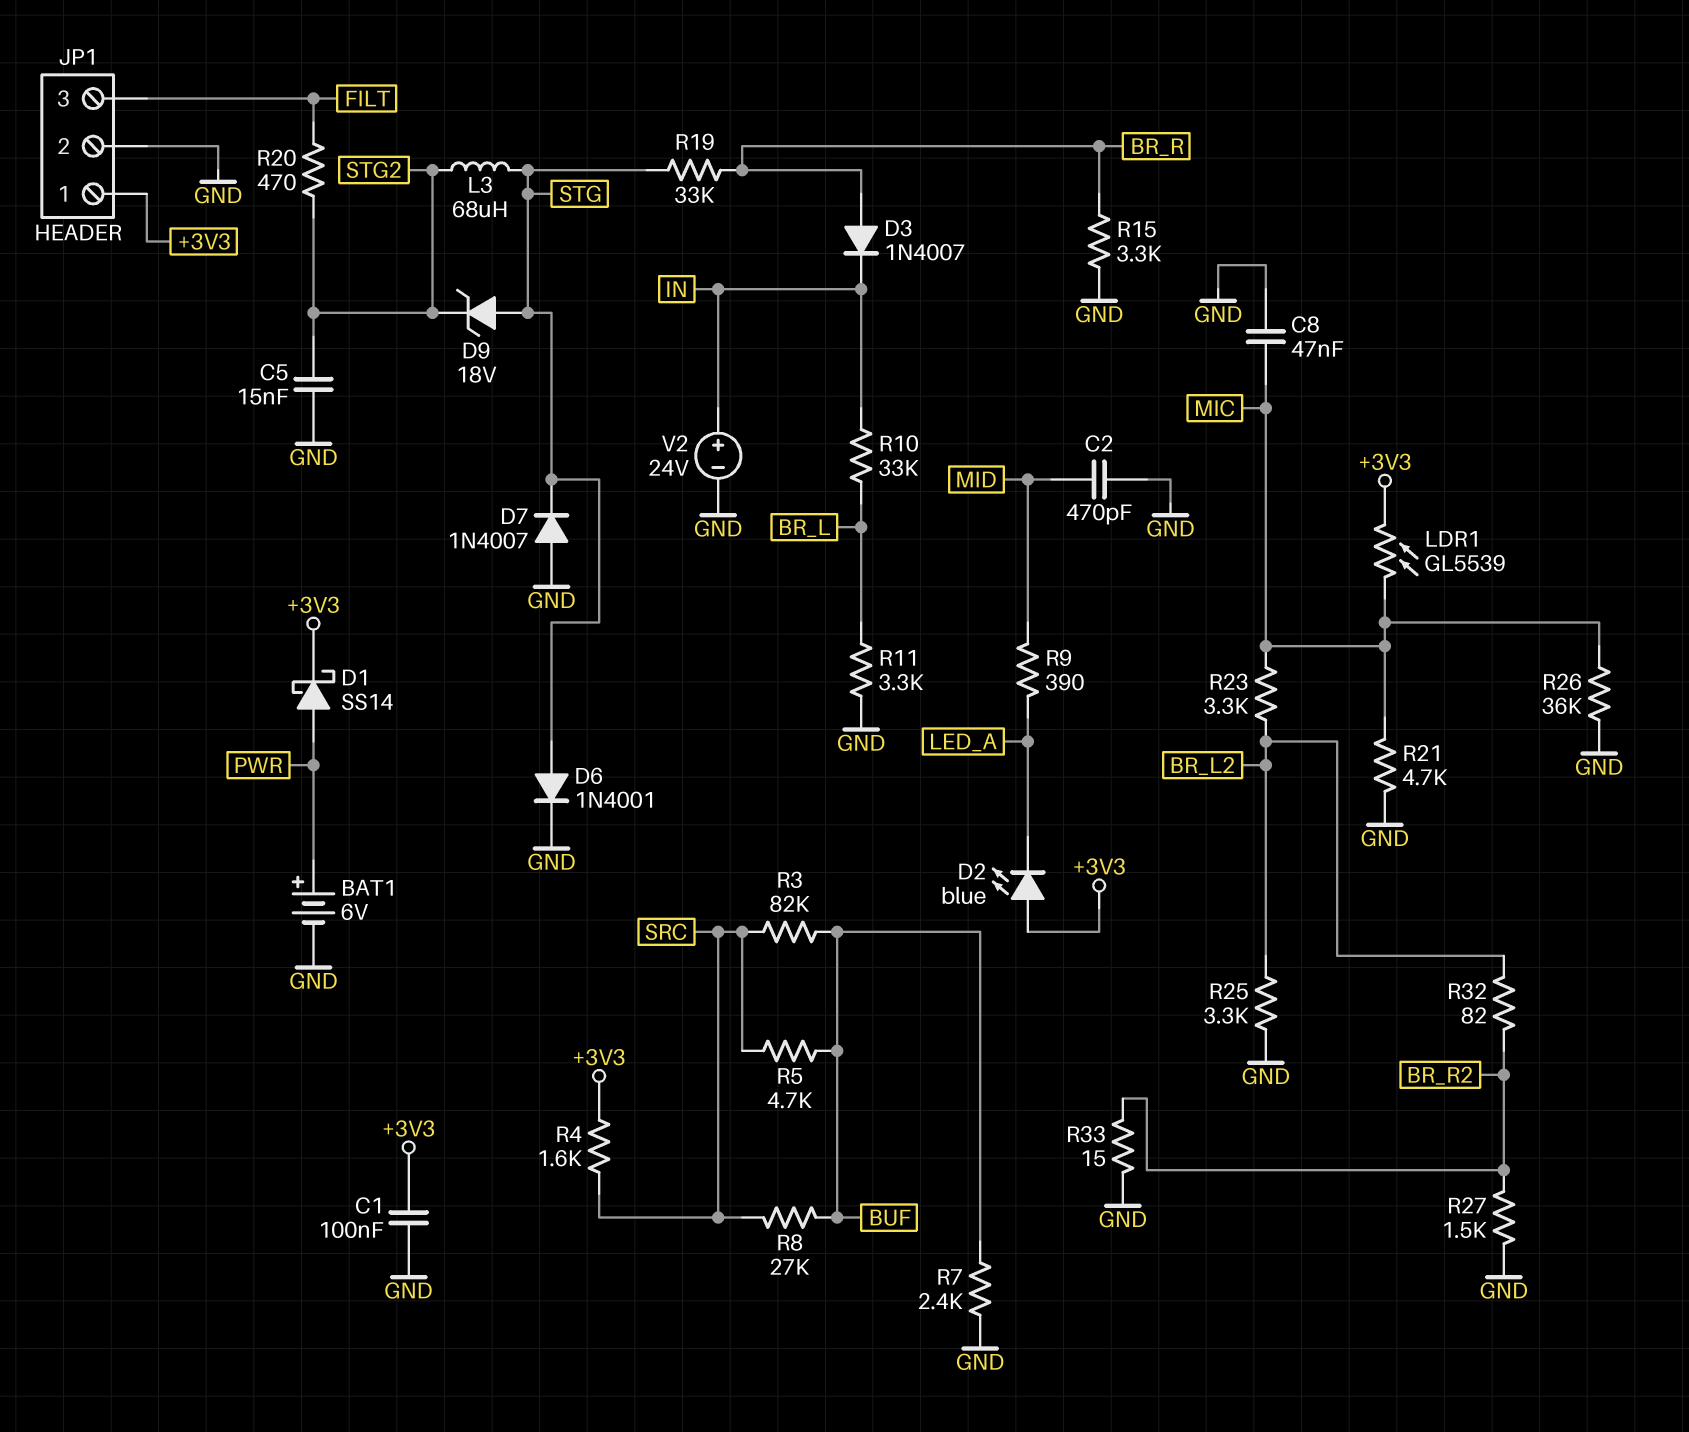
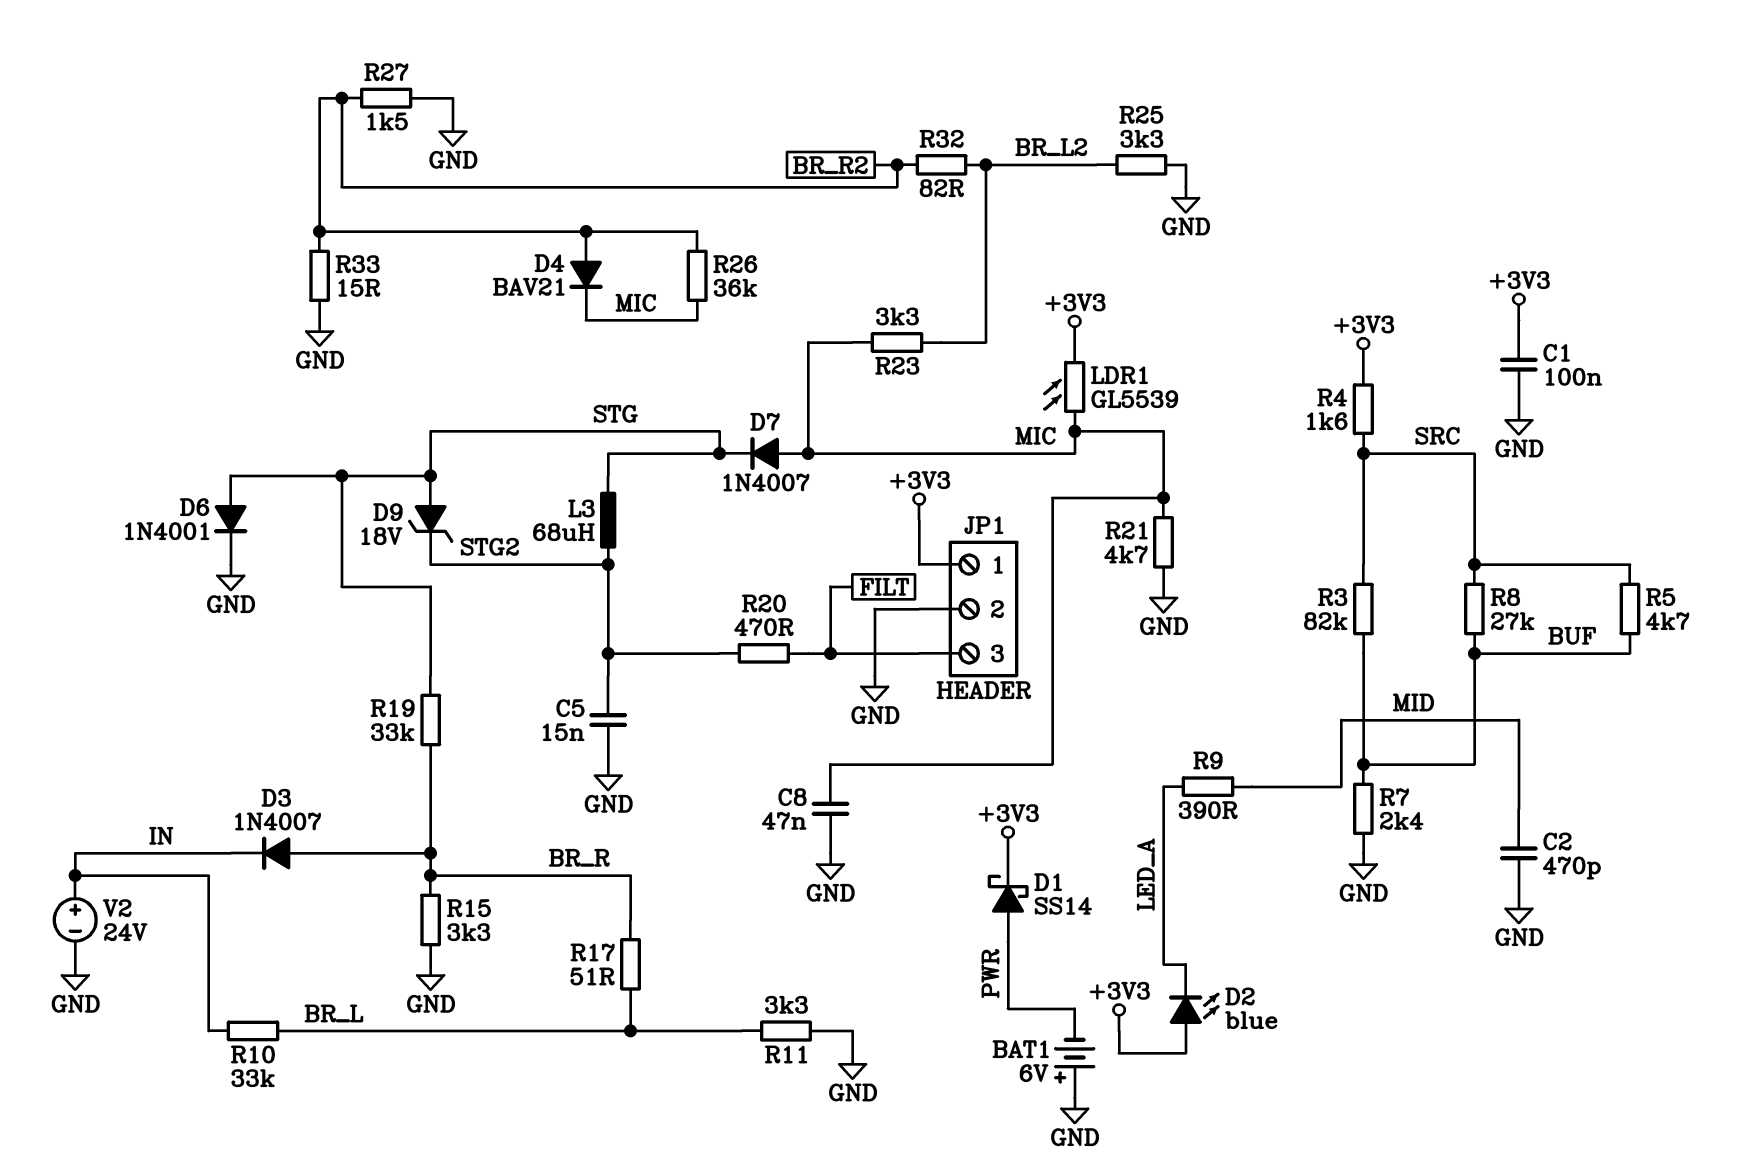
BAT1: 6V (plus PWR, minus GND) -> 6V (plus GND, minus PWR)
D4: none -> diode BAV21 (A BR_R2, K MIC)
D7: diode 1N4007 (A GND, K STG) -> diode 1N4007 (A MIC, K STG)
R17: none -> 51 (BR_L, BR_R)
R26: 36k (GND, MIC) -> 36k (BR_R2, MIC)

